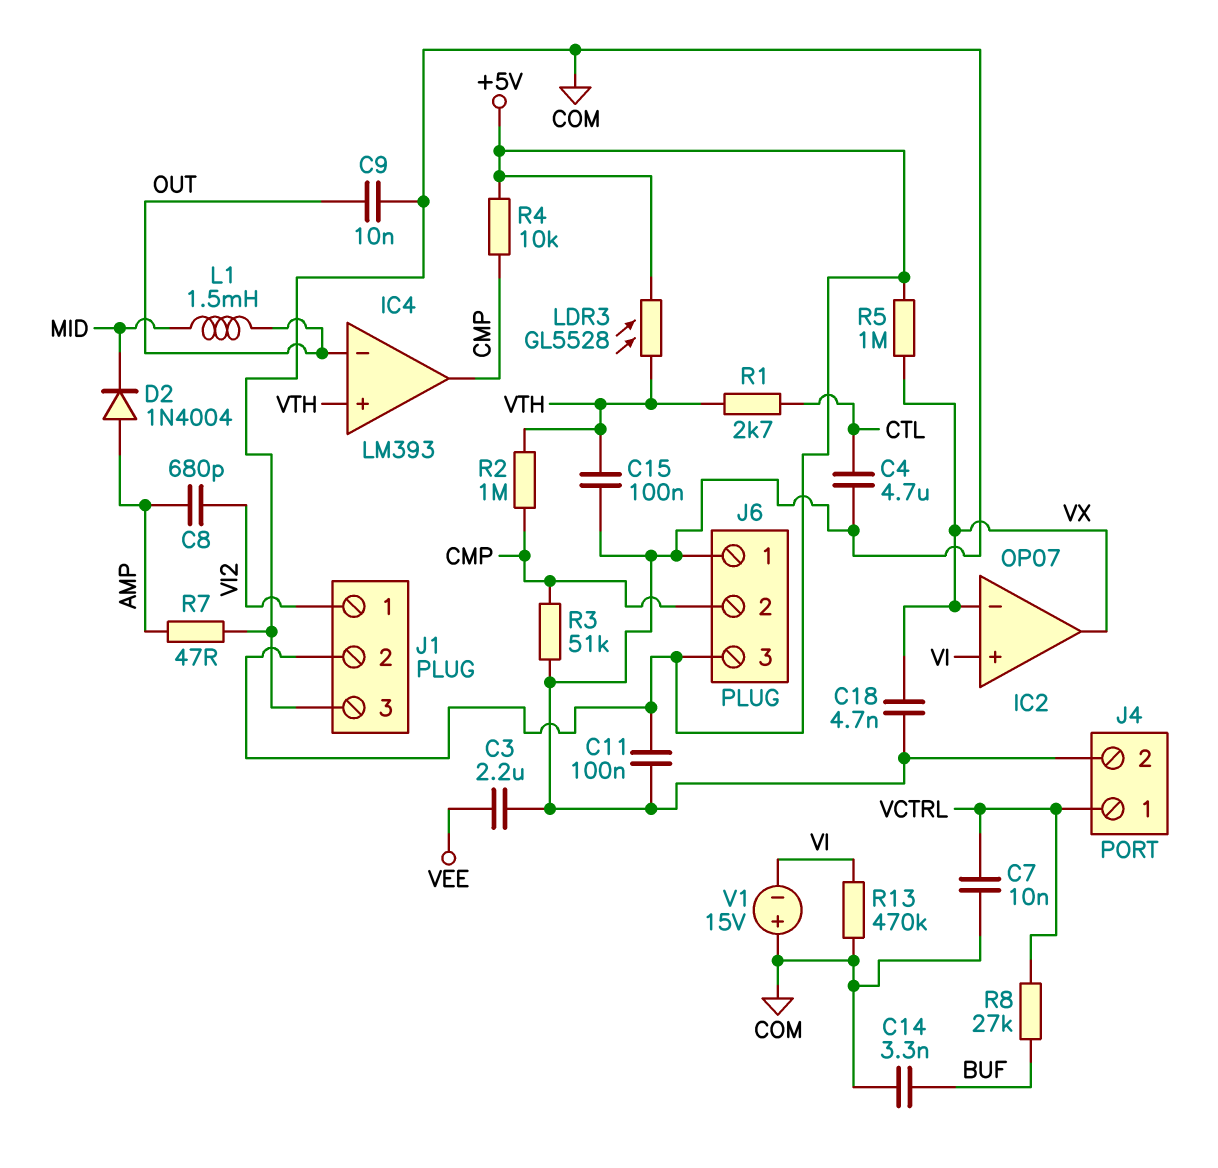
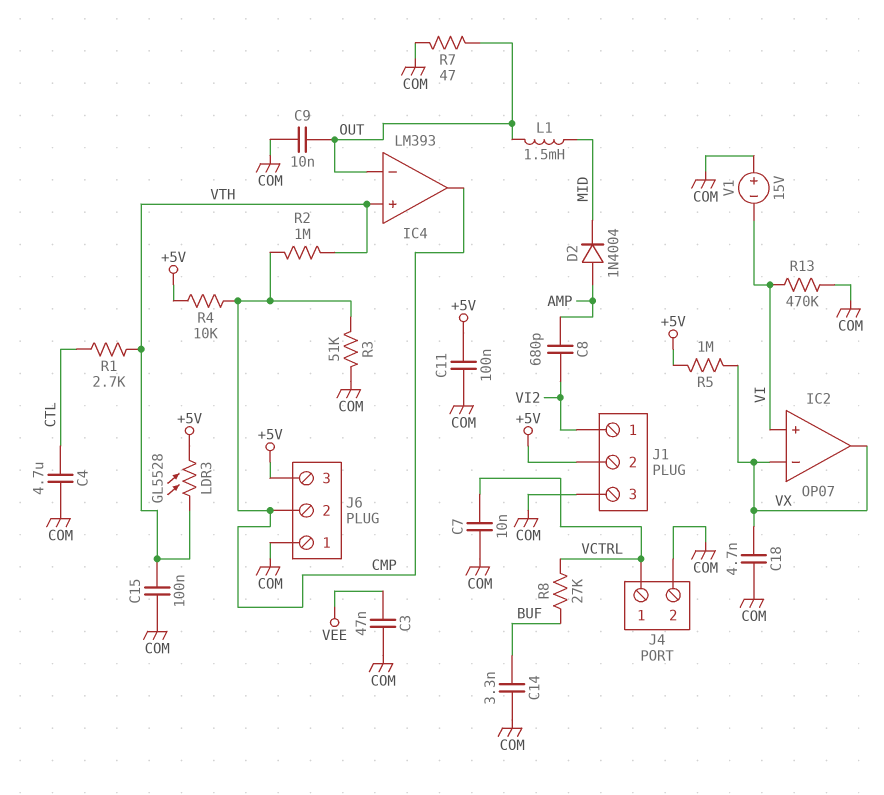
C3: 2.2uF (COM, VEE) -> 47nF (COM, VEE)
R7: 47 (AMP, COM) -> 47 (COM, OUT)

